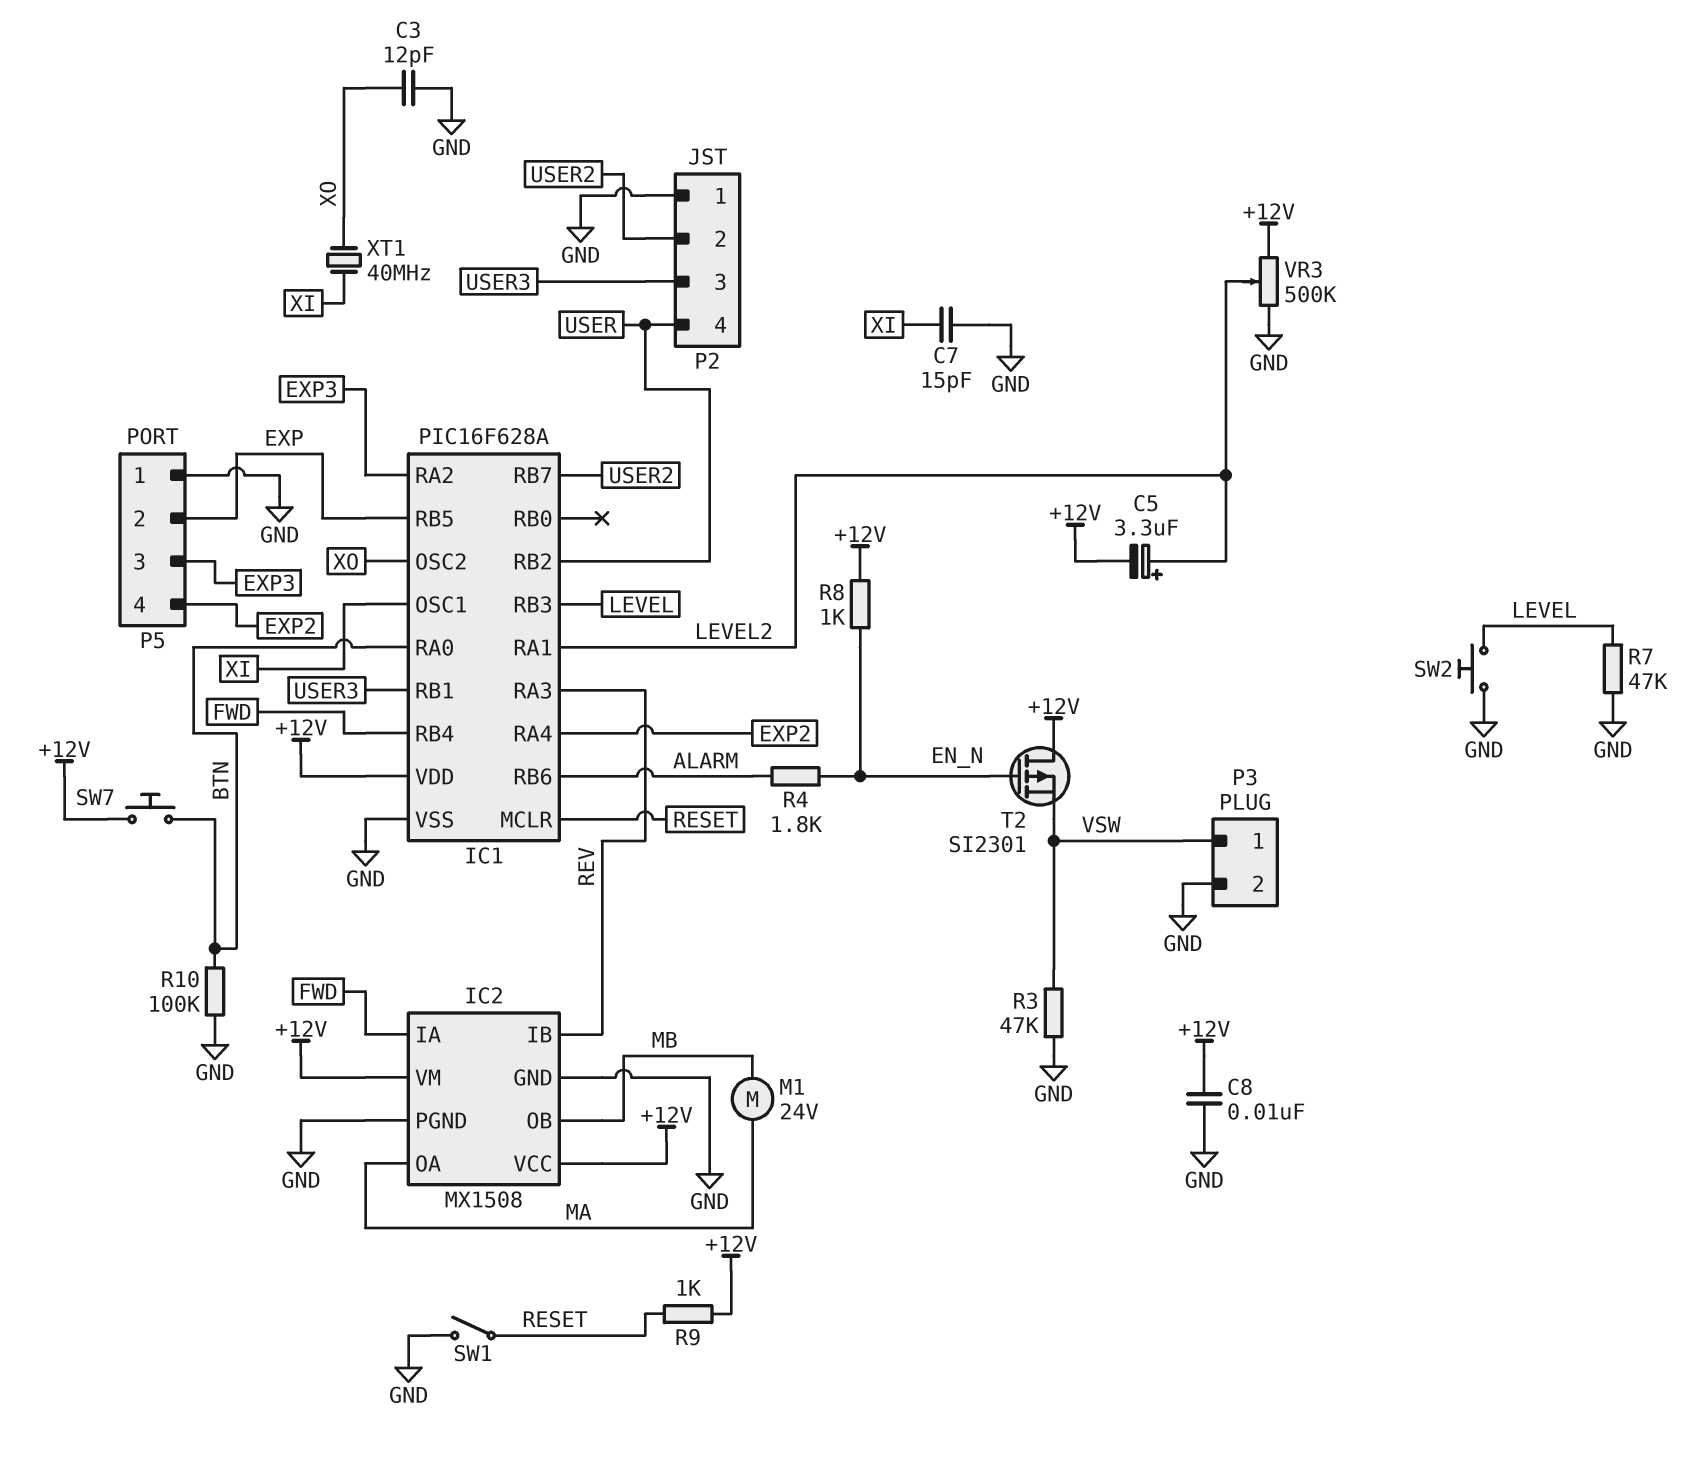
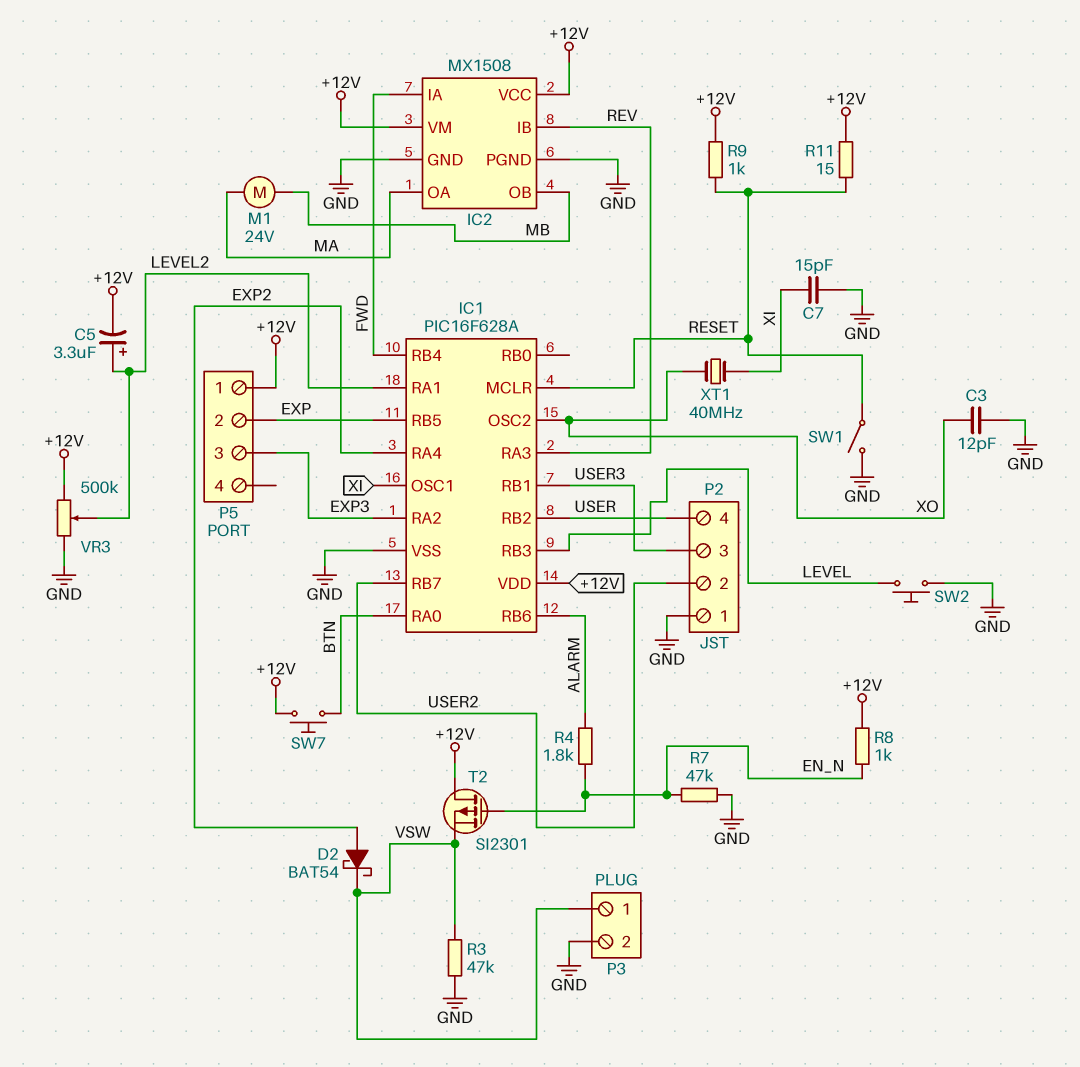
C8: 10nF (+12V, GND) -> none
D2: none -> schottky BAT54 (A EXP2, K VSW)
P5 pin 1: GND -> +12V
P5 pin 4: EXP2 -> none
R7: 47k (GND, LEVEL) -> 47k (EN_N, GND)
R10: 100k (BTN, GND) -> none
R11: none -> 15 (+12V, RESET)

